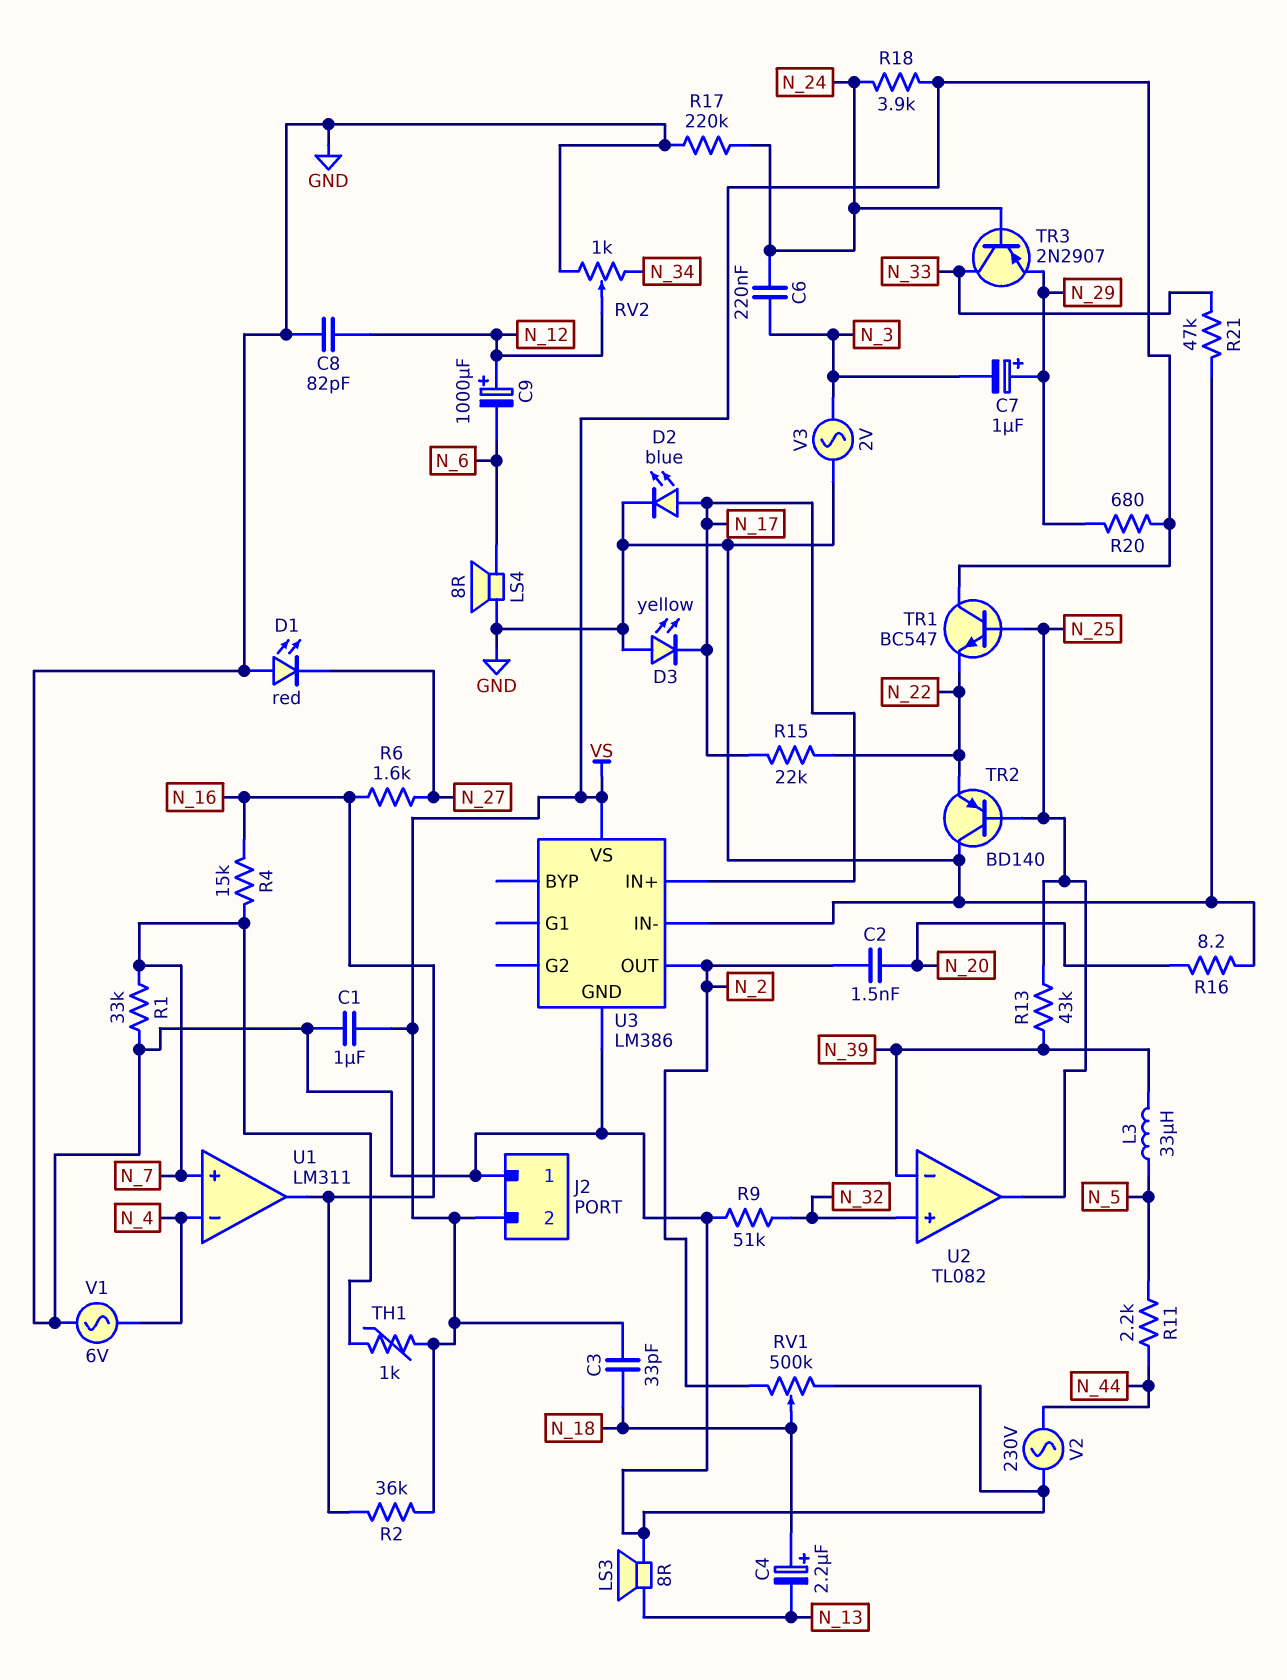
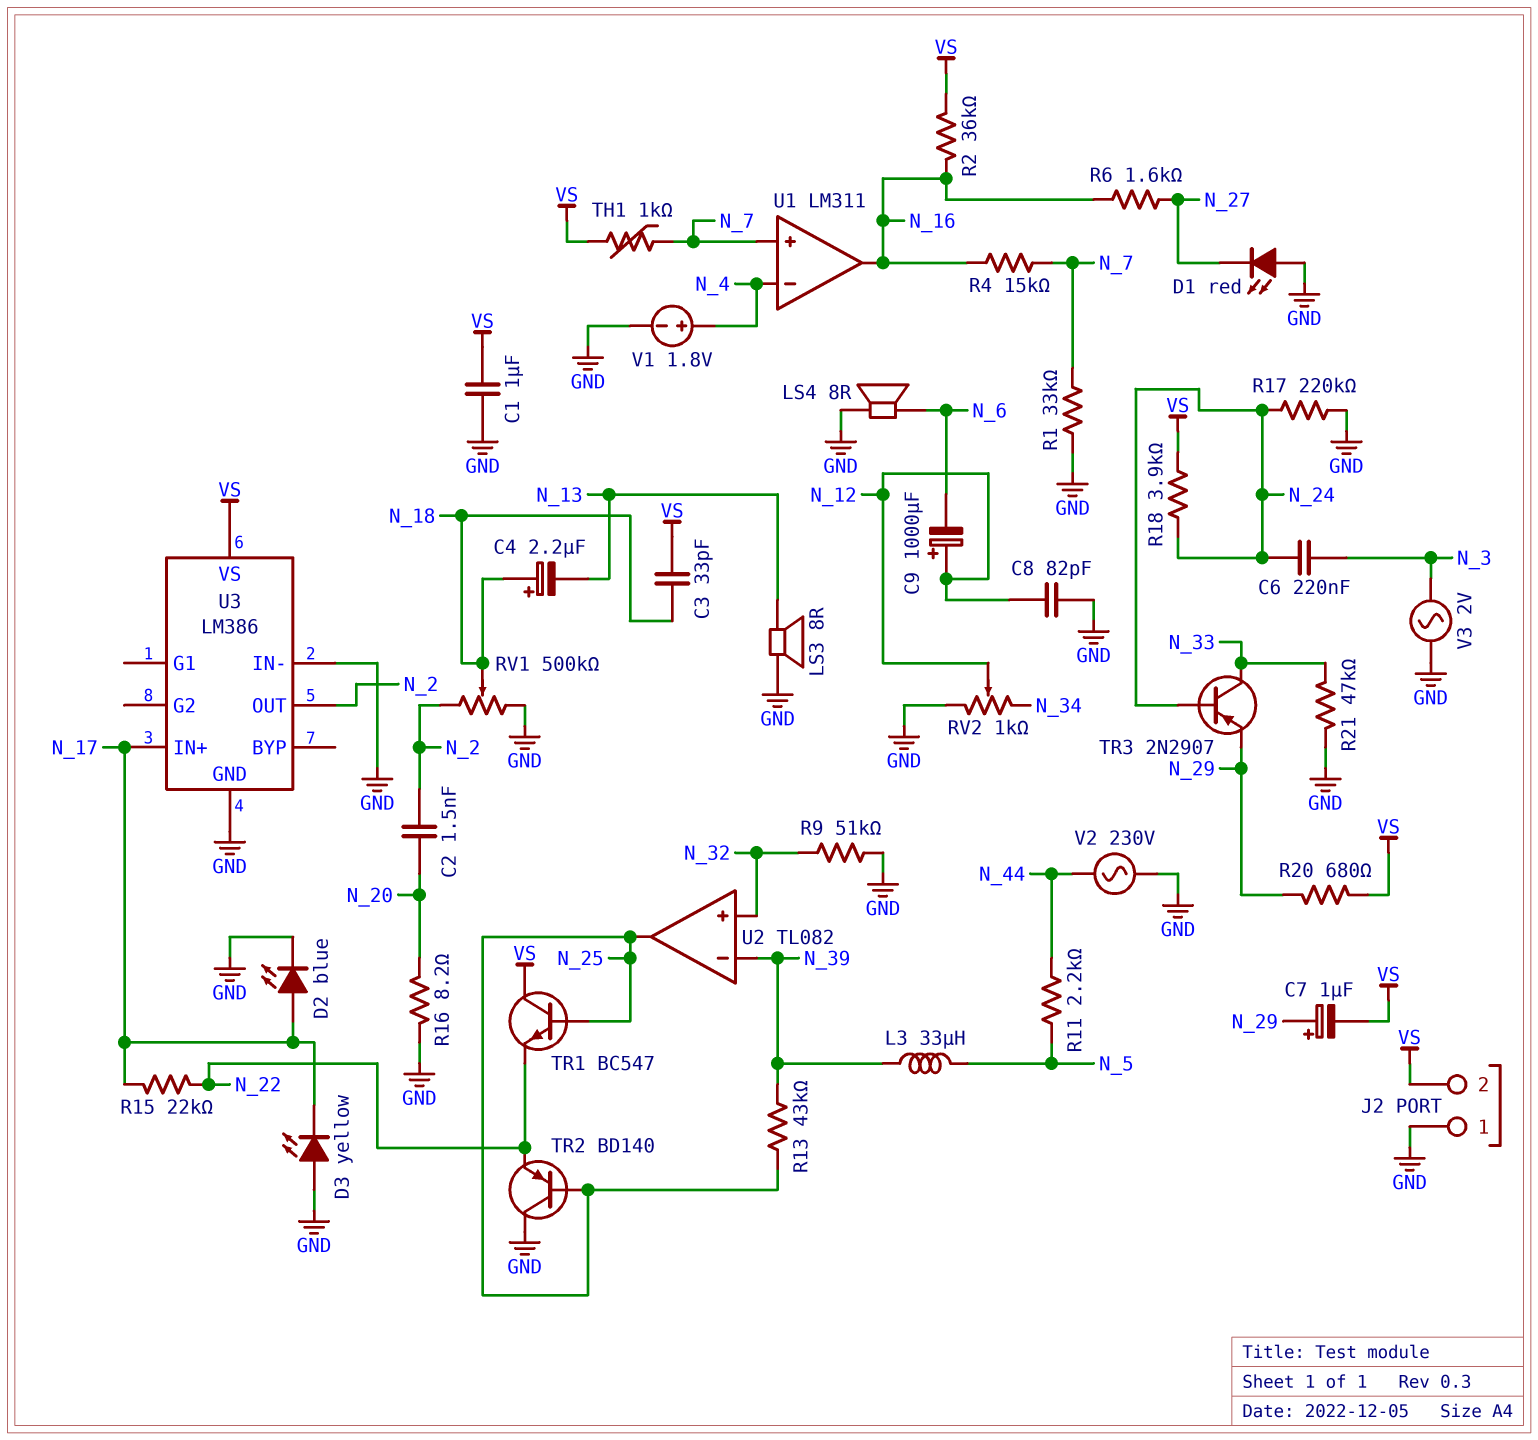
C7: 1uF (plus N_29, minus N_3) -> 1uF (plus N_29, minus VS)
V1: AC 6V (GND, N_4) -> 1.8V (plus N_4, minus GND)

